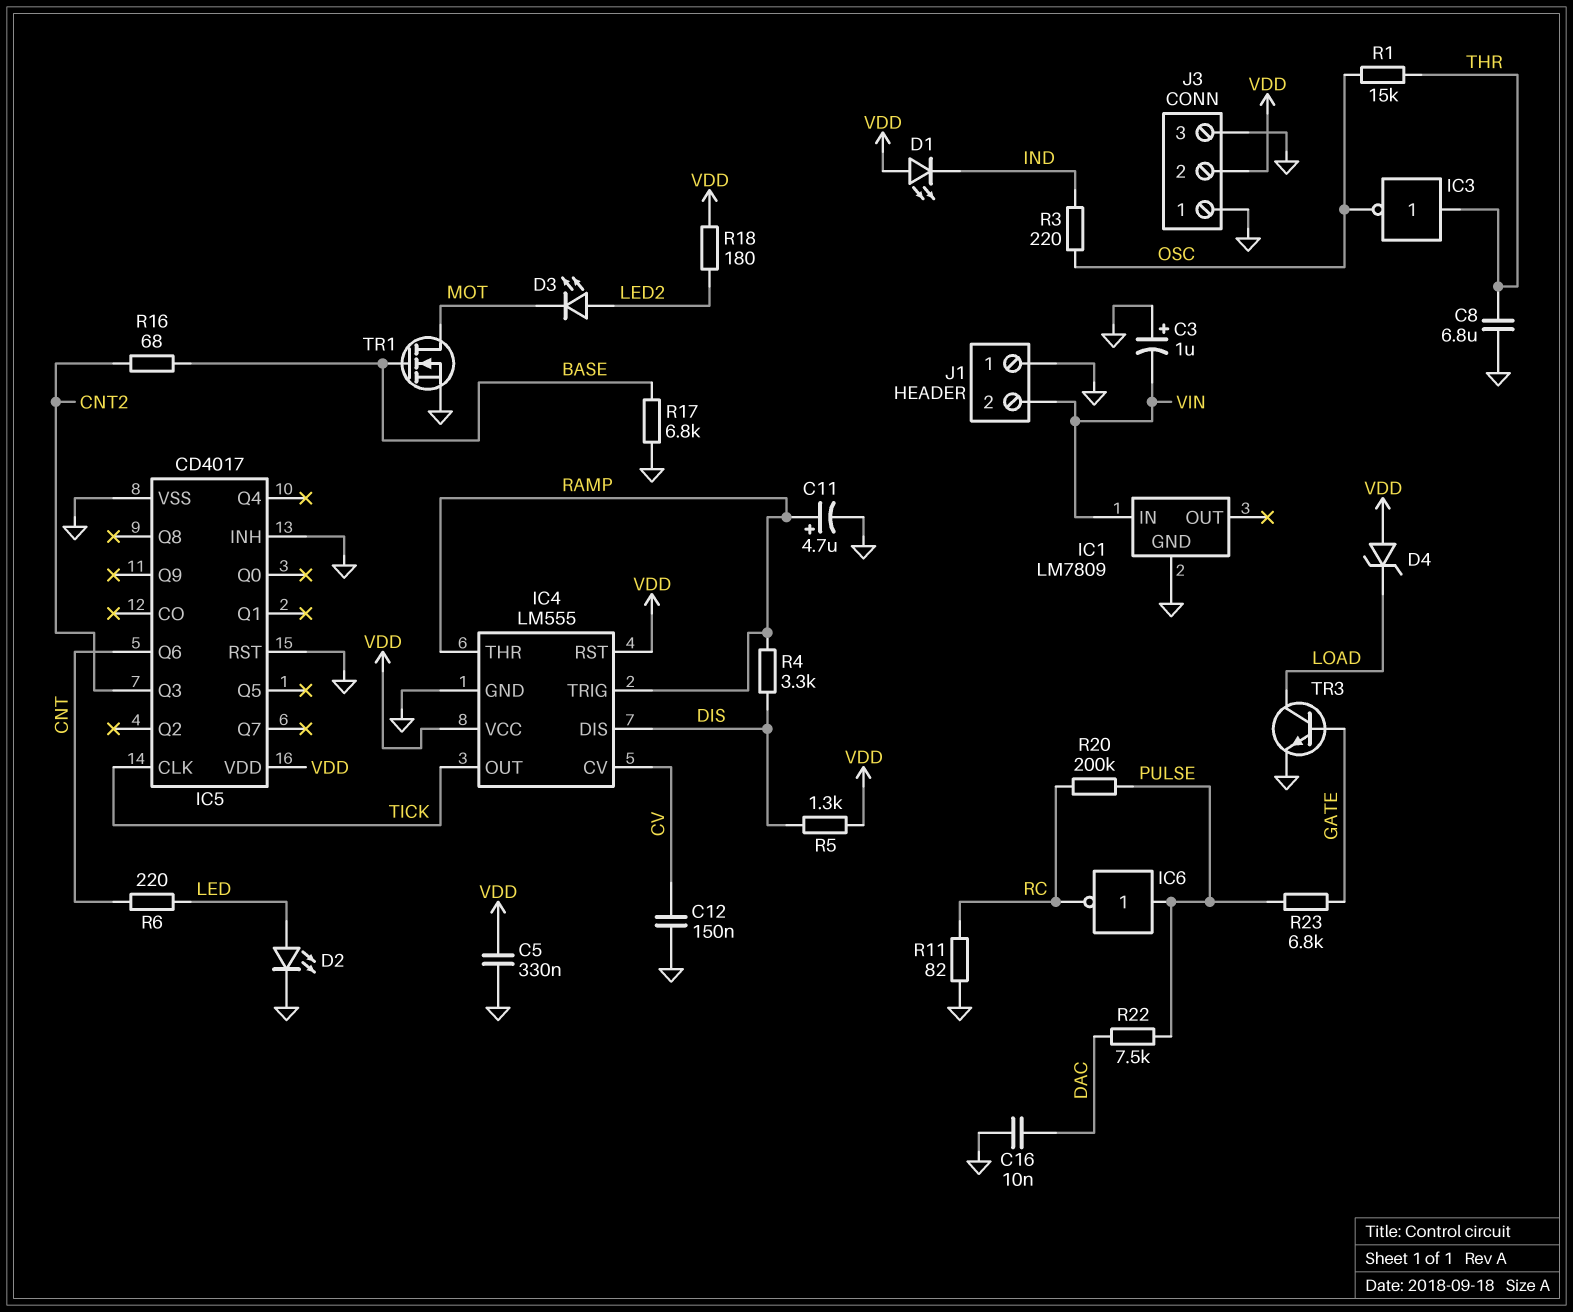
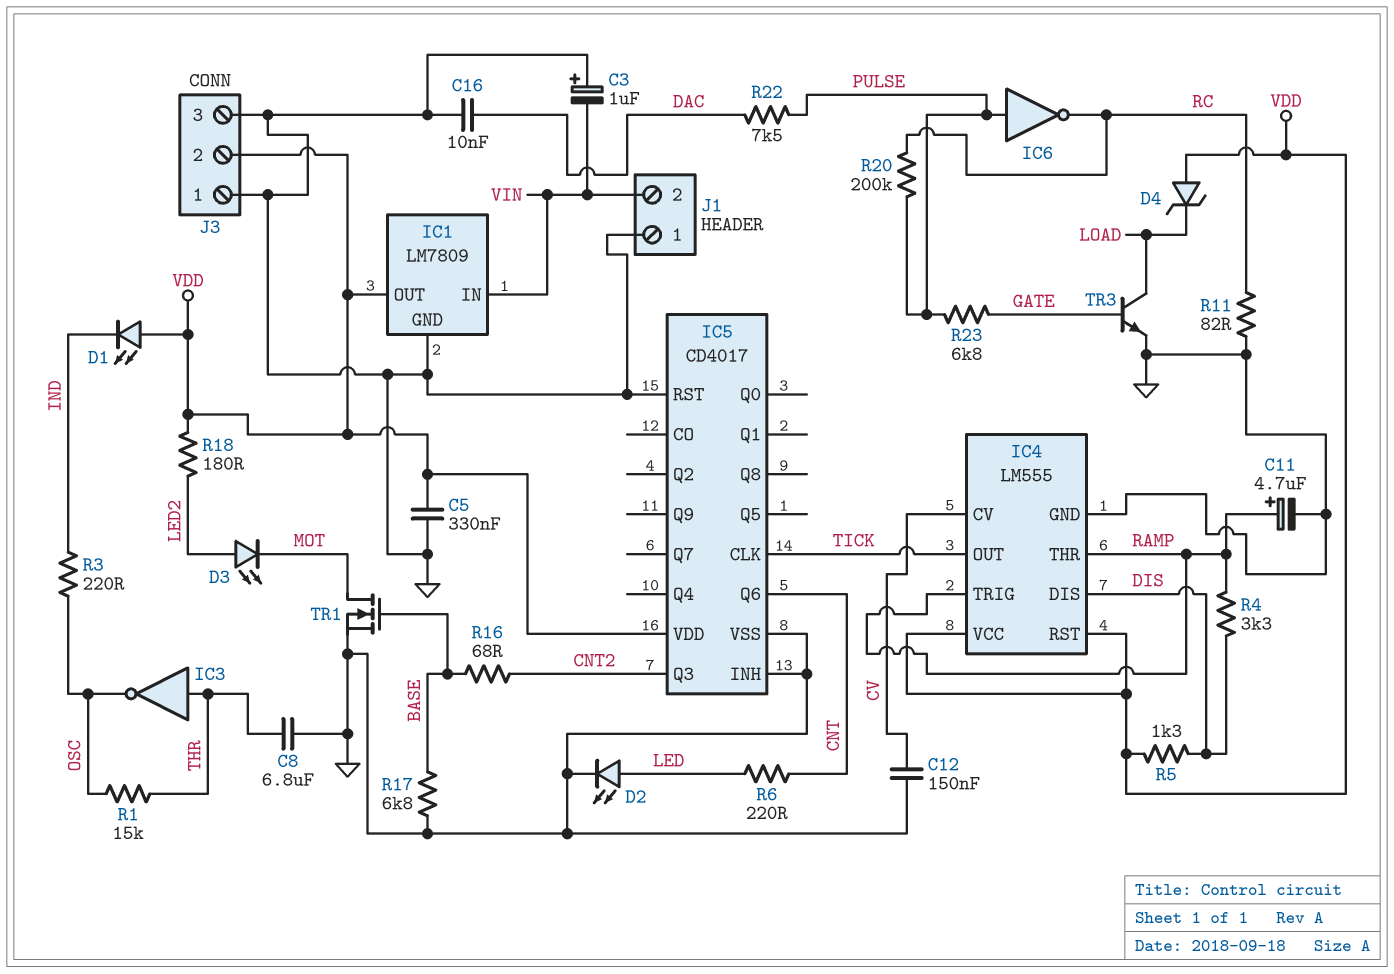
IC1 pin OUT: none -> VDD

